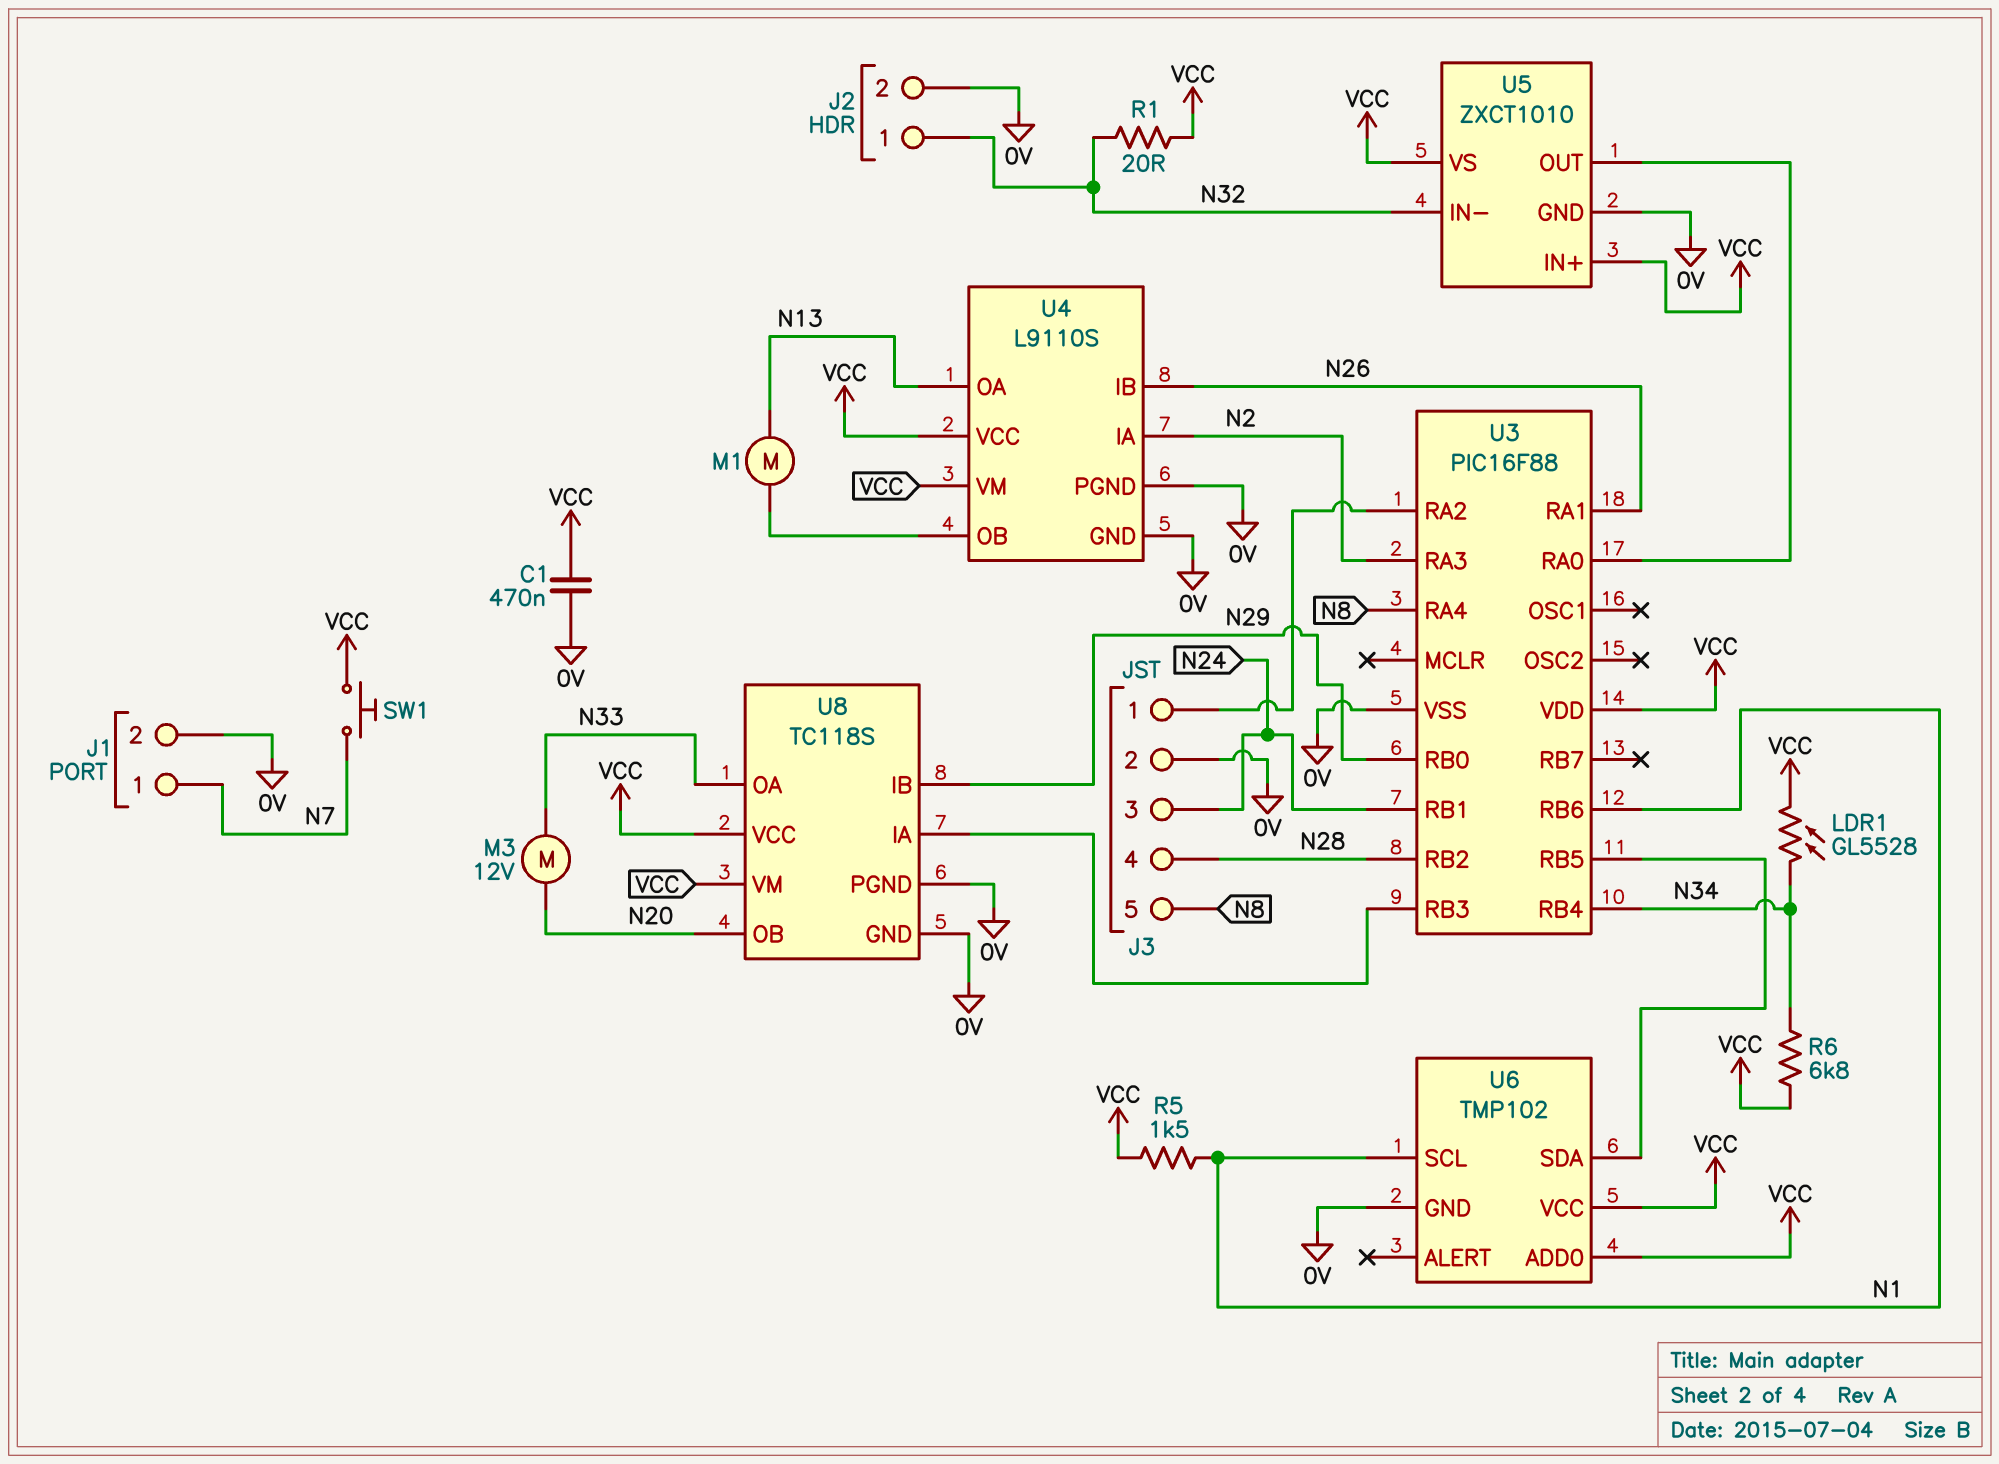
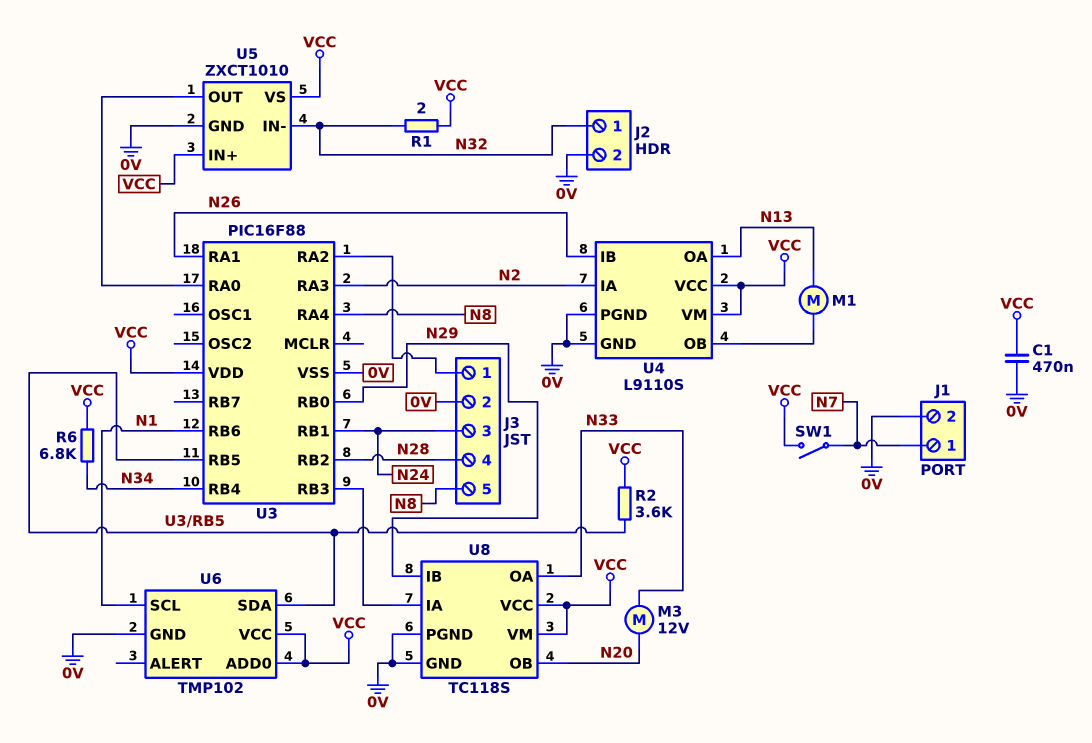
LDR1: GL5528 (N34, VCC) -> none
R1: 20 (N32, VCC) -> 2 (N32, VCC)
R2: none -> 3.6k (U3/RB5, VCC)
R5: 1.5k (N1, VCC) -> none
SW1: button (N7, VCC) -> switch (N7, VCC)

